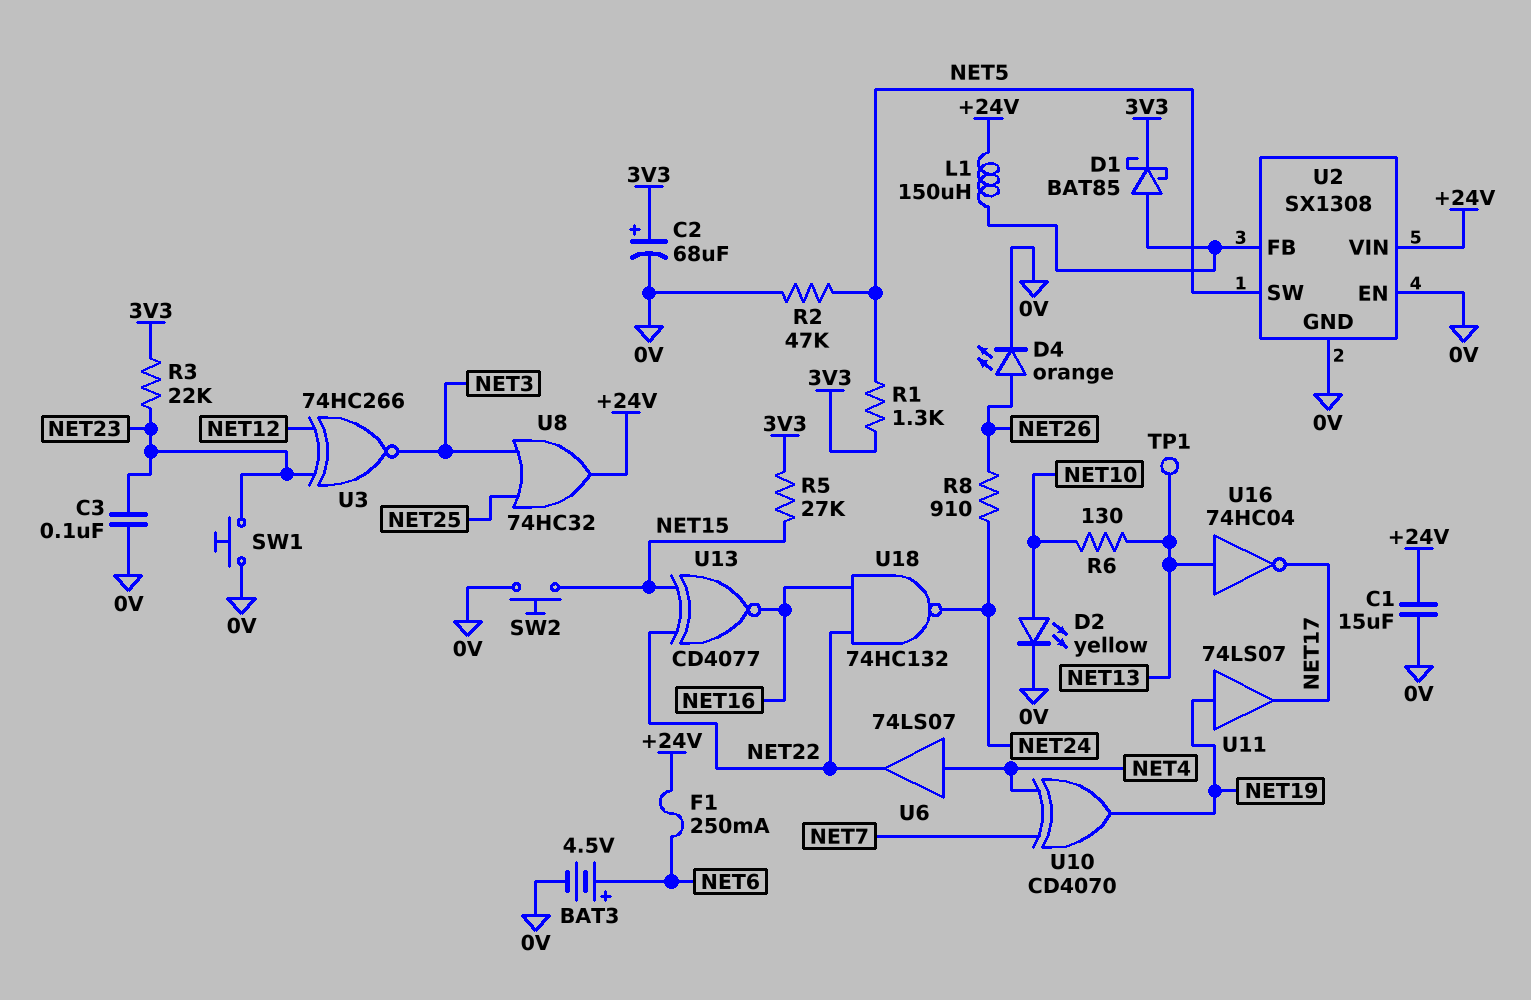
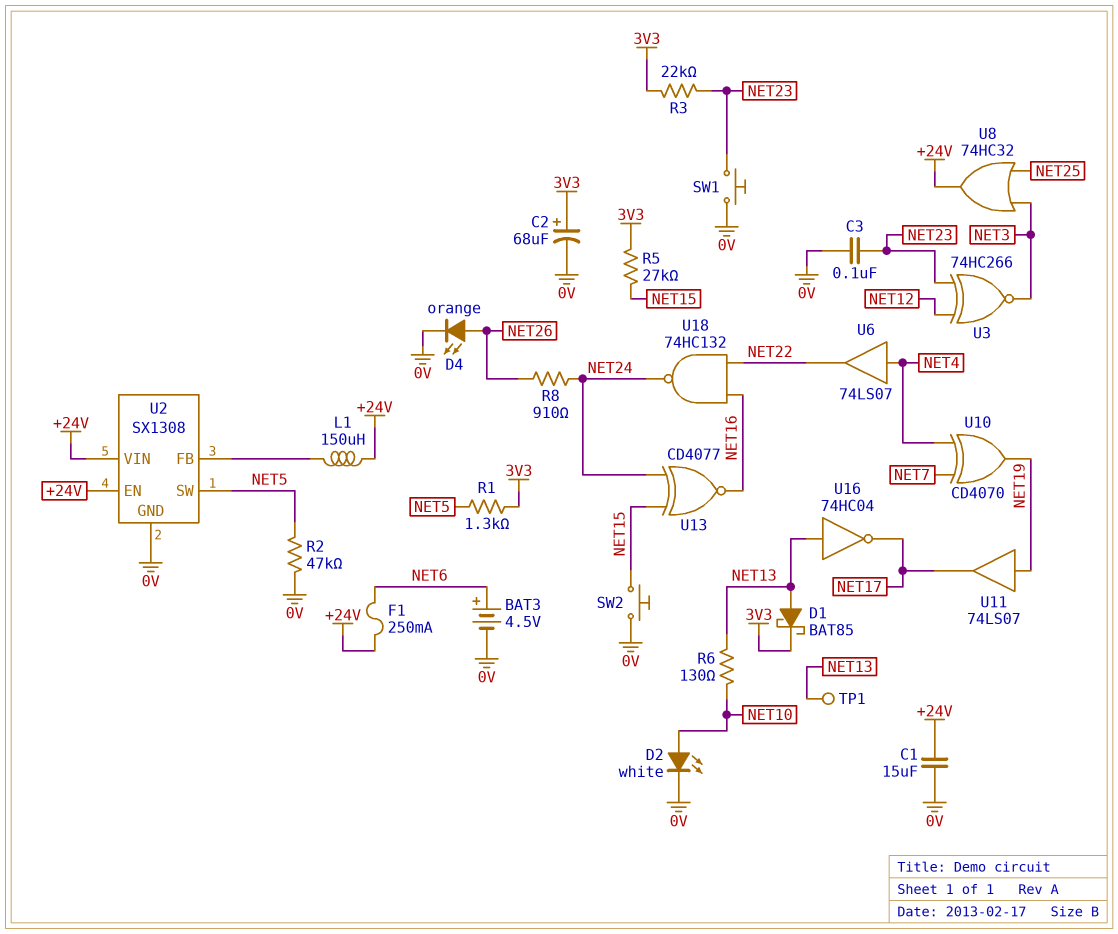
D1: schottky BAT85 (A U2/FB, K 3V3) -> schottky BAT85 (A NET13, K 3V3)
D2: LED yellow (A NET10, K 0V) -> LED white (A NET10, K 0V)
U2 pin EN: 0V -> +24V
U13: XNOR CD4077 (in NET15, in NET22, out NET16) -> XNOR CD4077 (in NET15, in NET24, out NET16)

